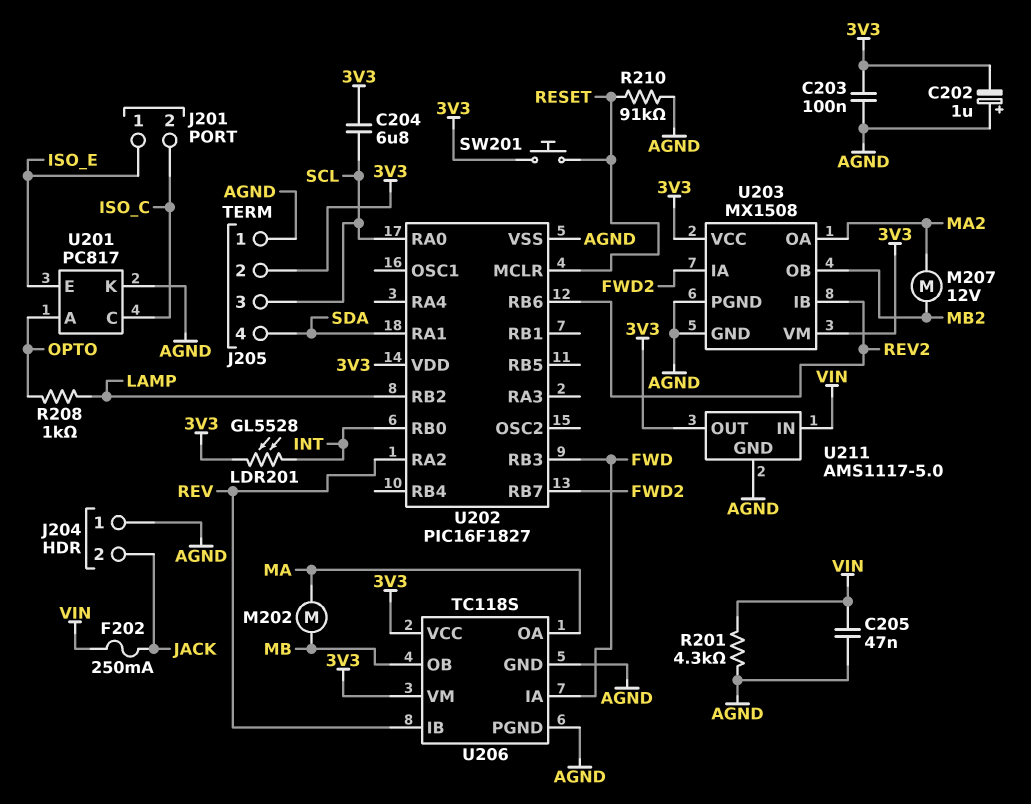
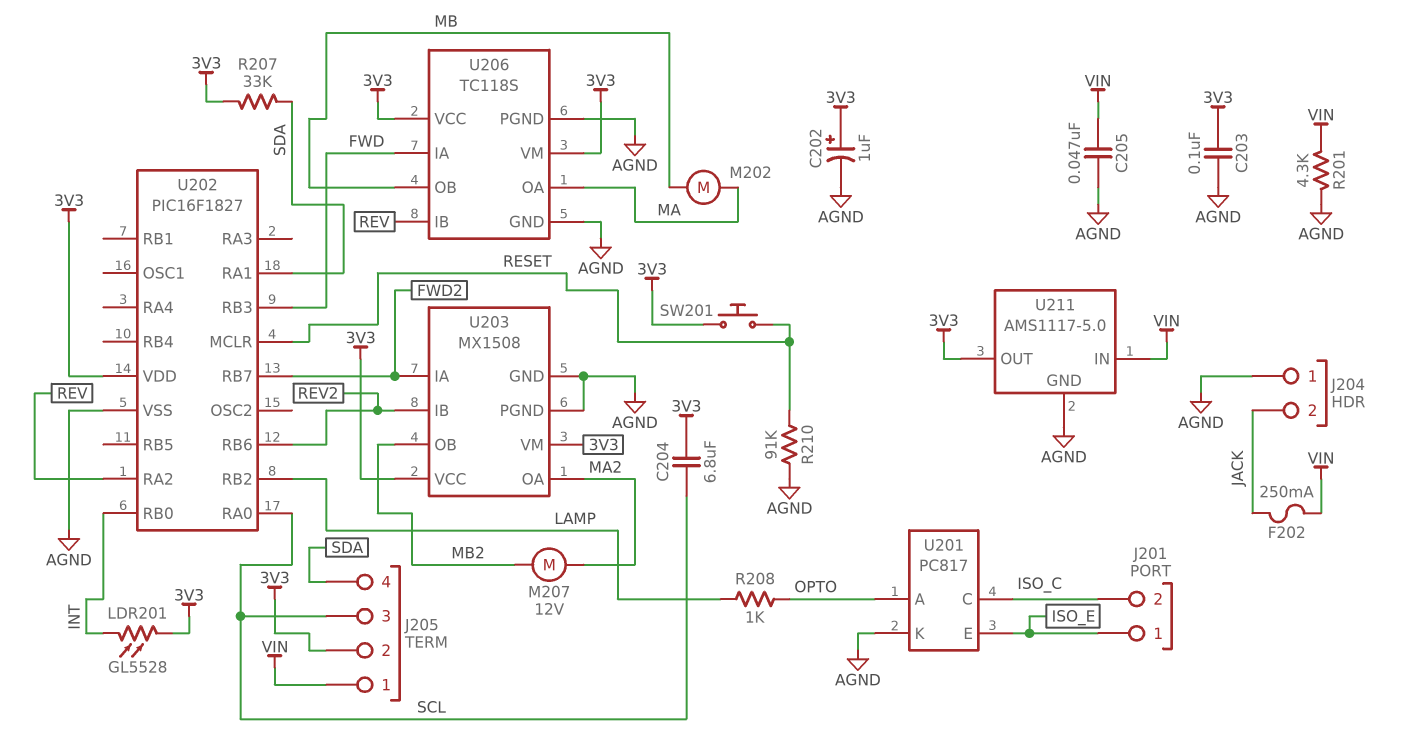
C202: 1uF (plus AGND, minus 3V3) -> 1uF (plus 3V3, minus AGND)
J205 pin 1: AGND -> VIN
R207: none -> 33k (3V3, SDA)

